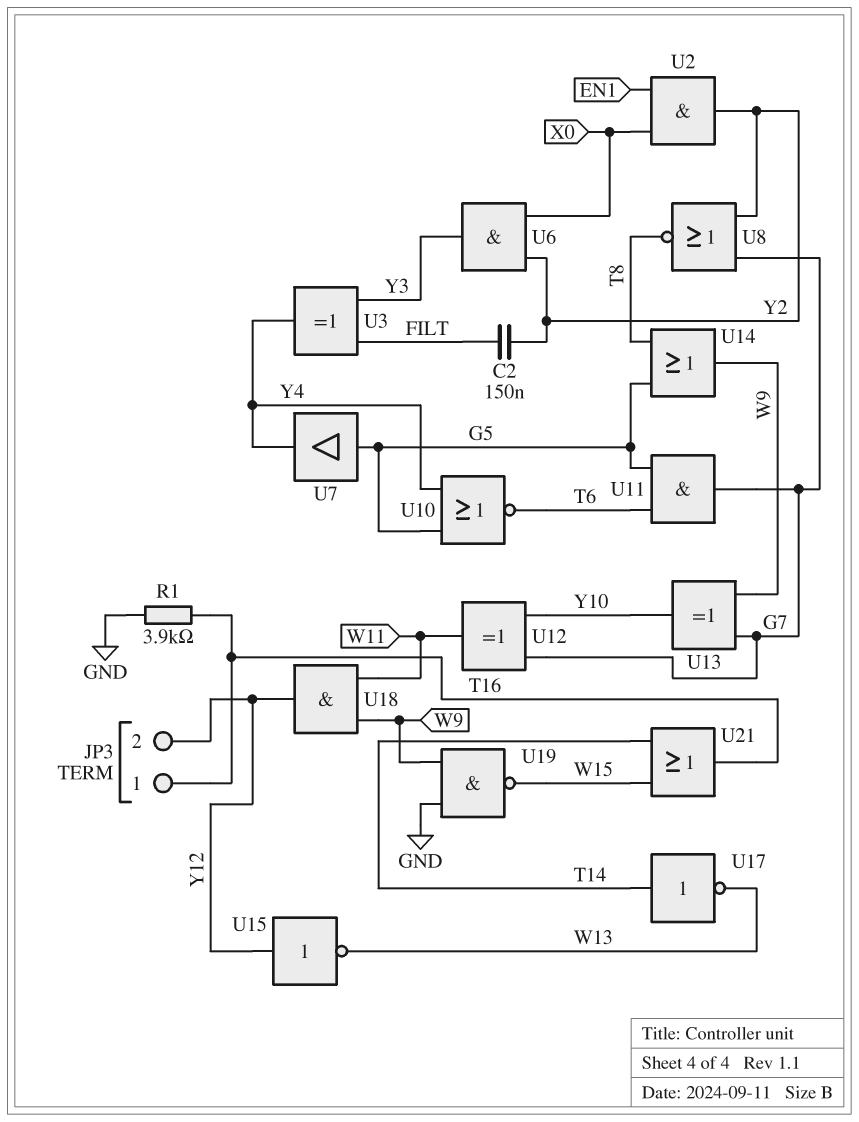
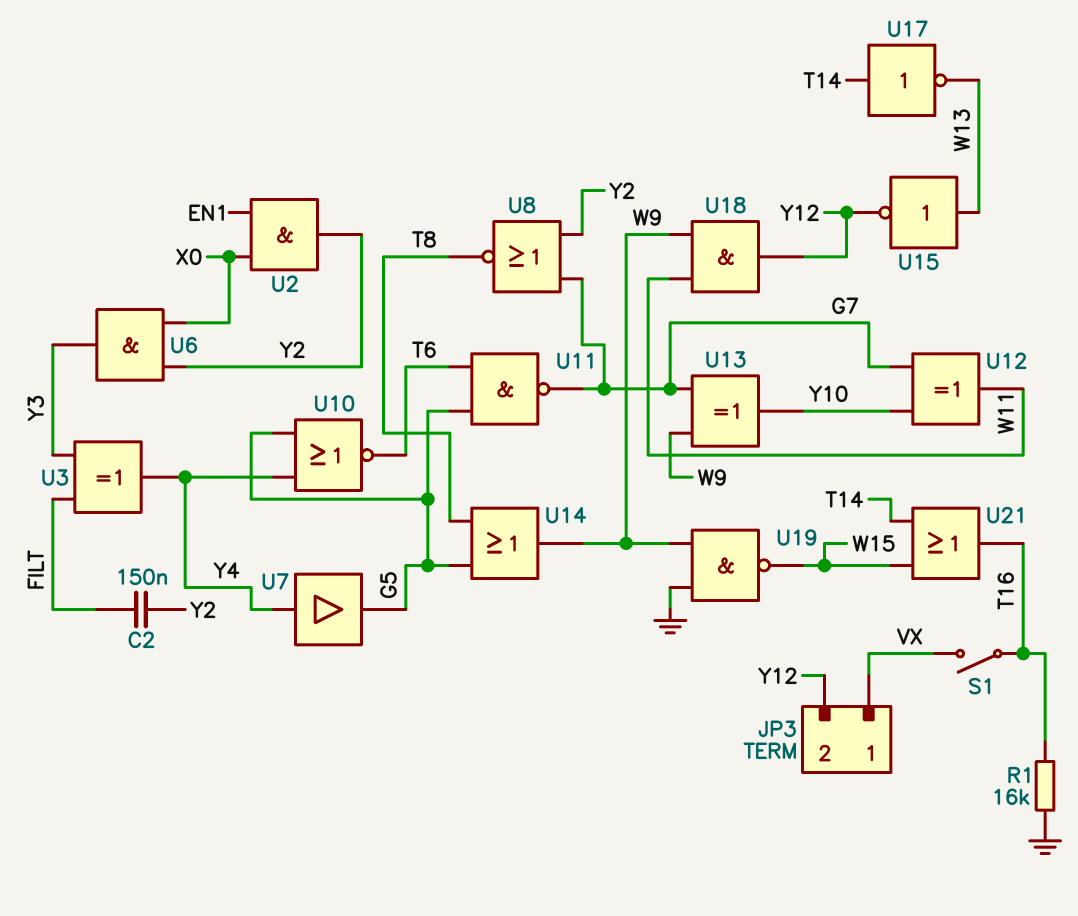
JP3 pin 1: T16 -> VX
R1: 3.9k (GND, T16) -> 16k (GND, T16)
S1: none -> switch (T16, VX)
U7: buffer (in G5, out Y4) -> buffer (in Y4, out G5)
U11: AND (in G5, in T6, out G7) -> NAND (in G5, in T6, out G7)
U15: NOT (in Y12, out W13) -> NOT (in W13, out Y12)

